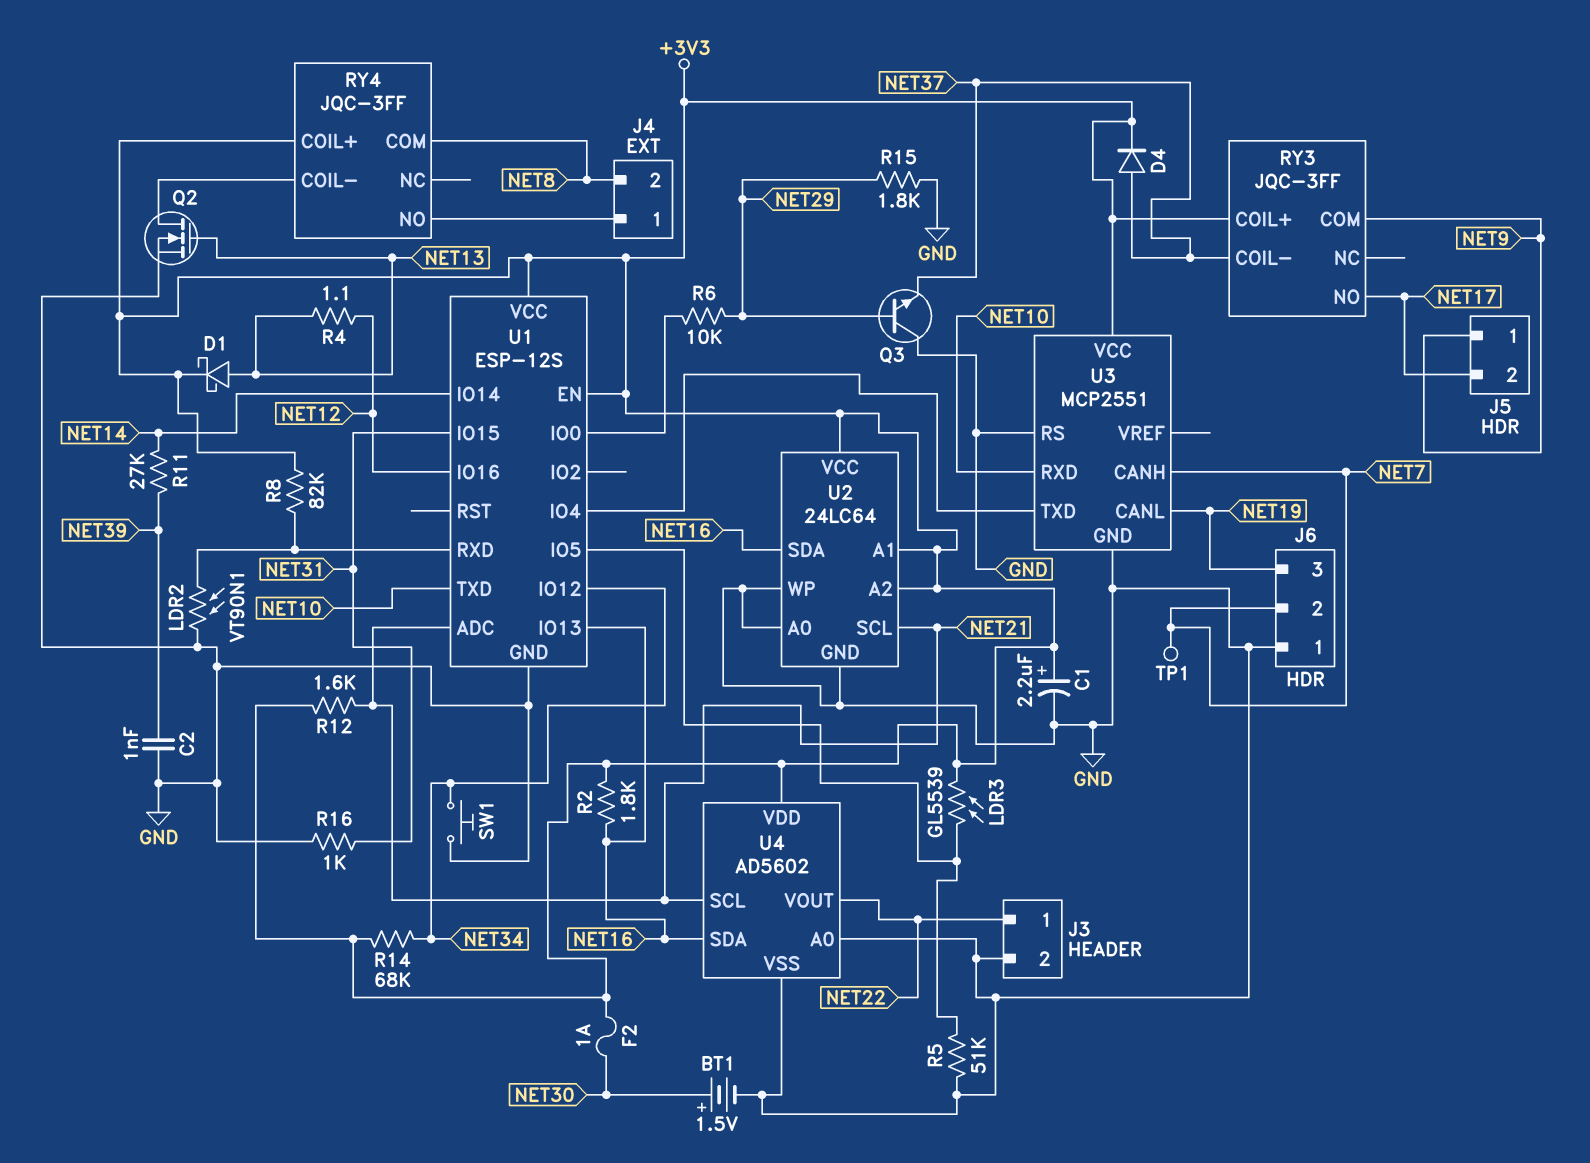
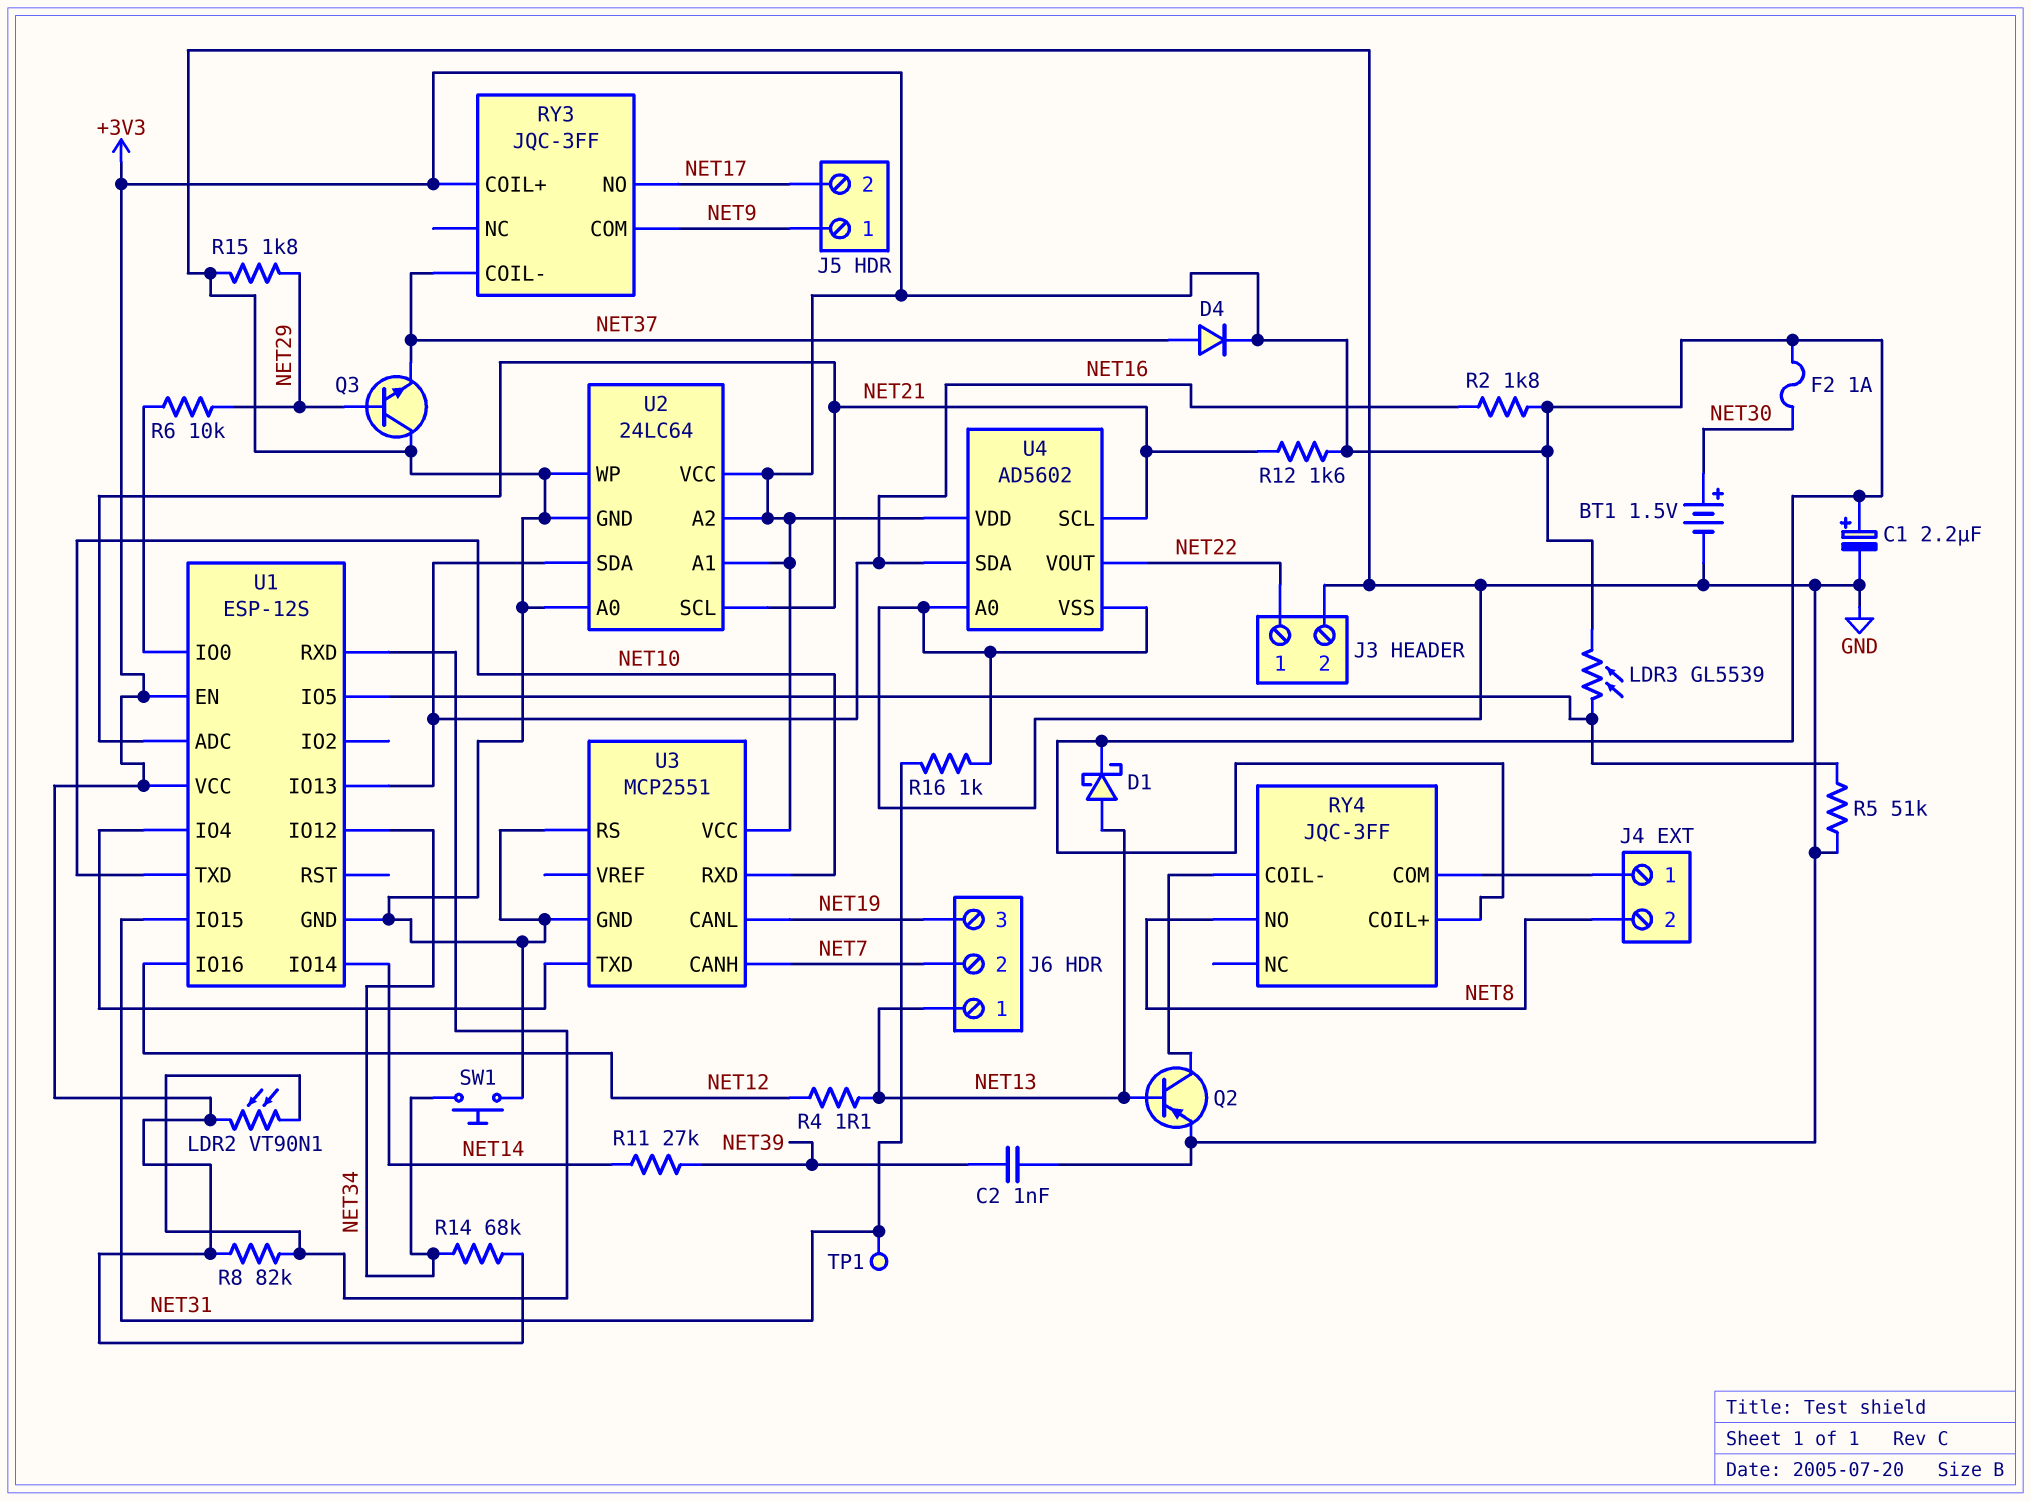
J6 pin 1: GND -> NET13
LDR2: VT90N1 (GND, U1/RXD) -> VT90N1 (+3V3, U1/RXD)
Q2: NMOS (G NET13, D RY4/COIL-, S GND) -> PNP (B NET13, C RY4/COIL-, E GND)
RY4 pin COM: NET8 -> J4/1
RY4 pin NO: J4/1 -> NET8
TP1: test point (NET7) -> test point (NET31)

